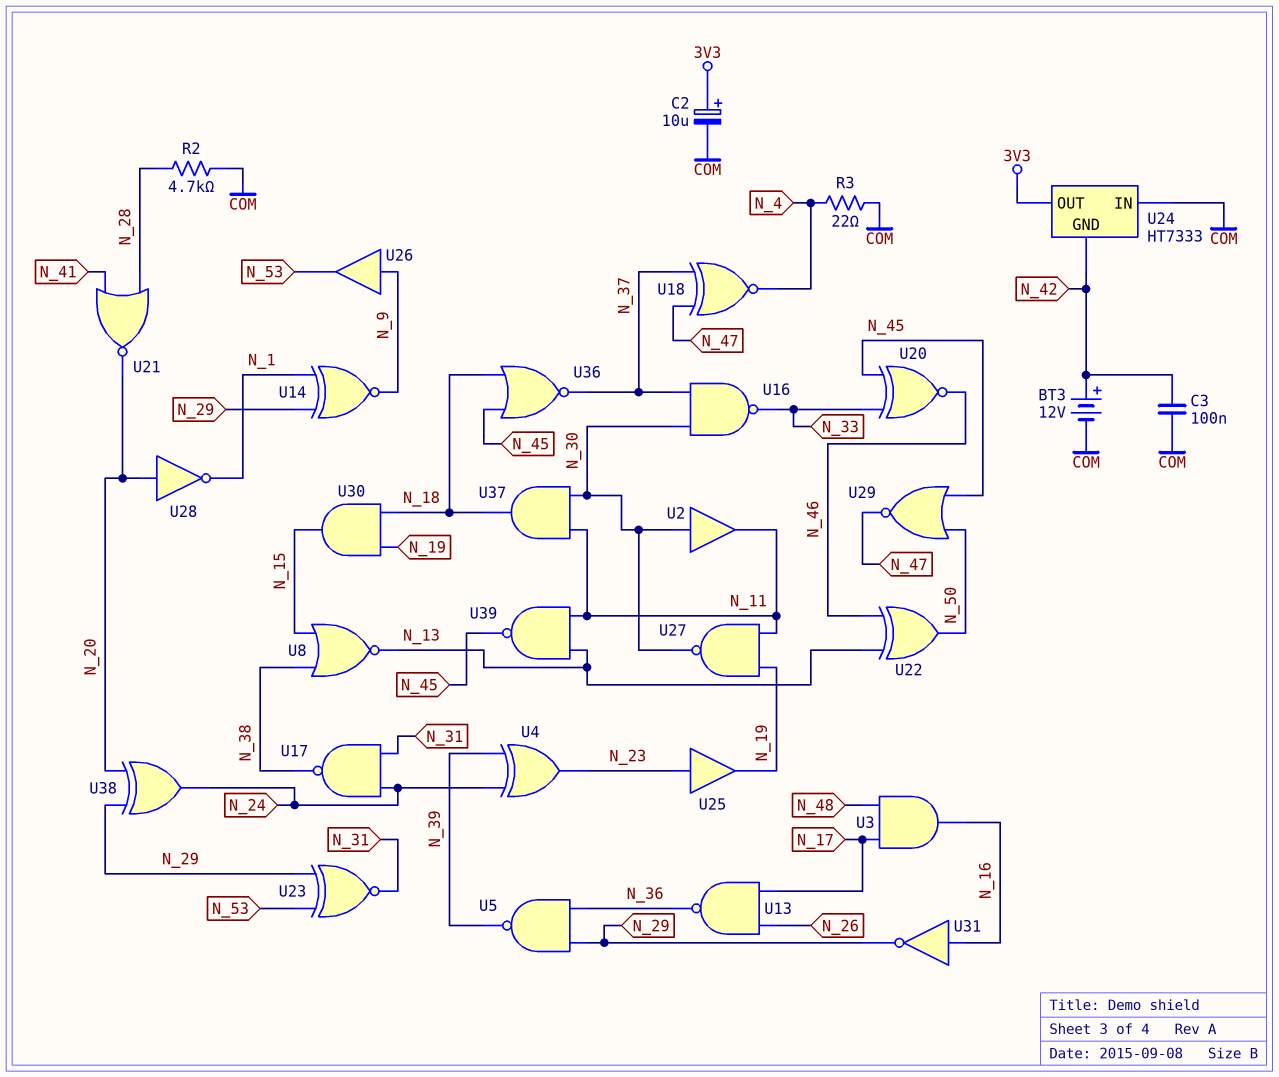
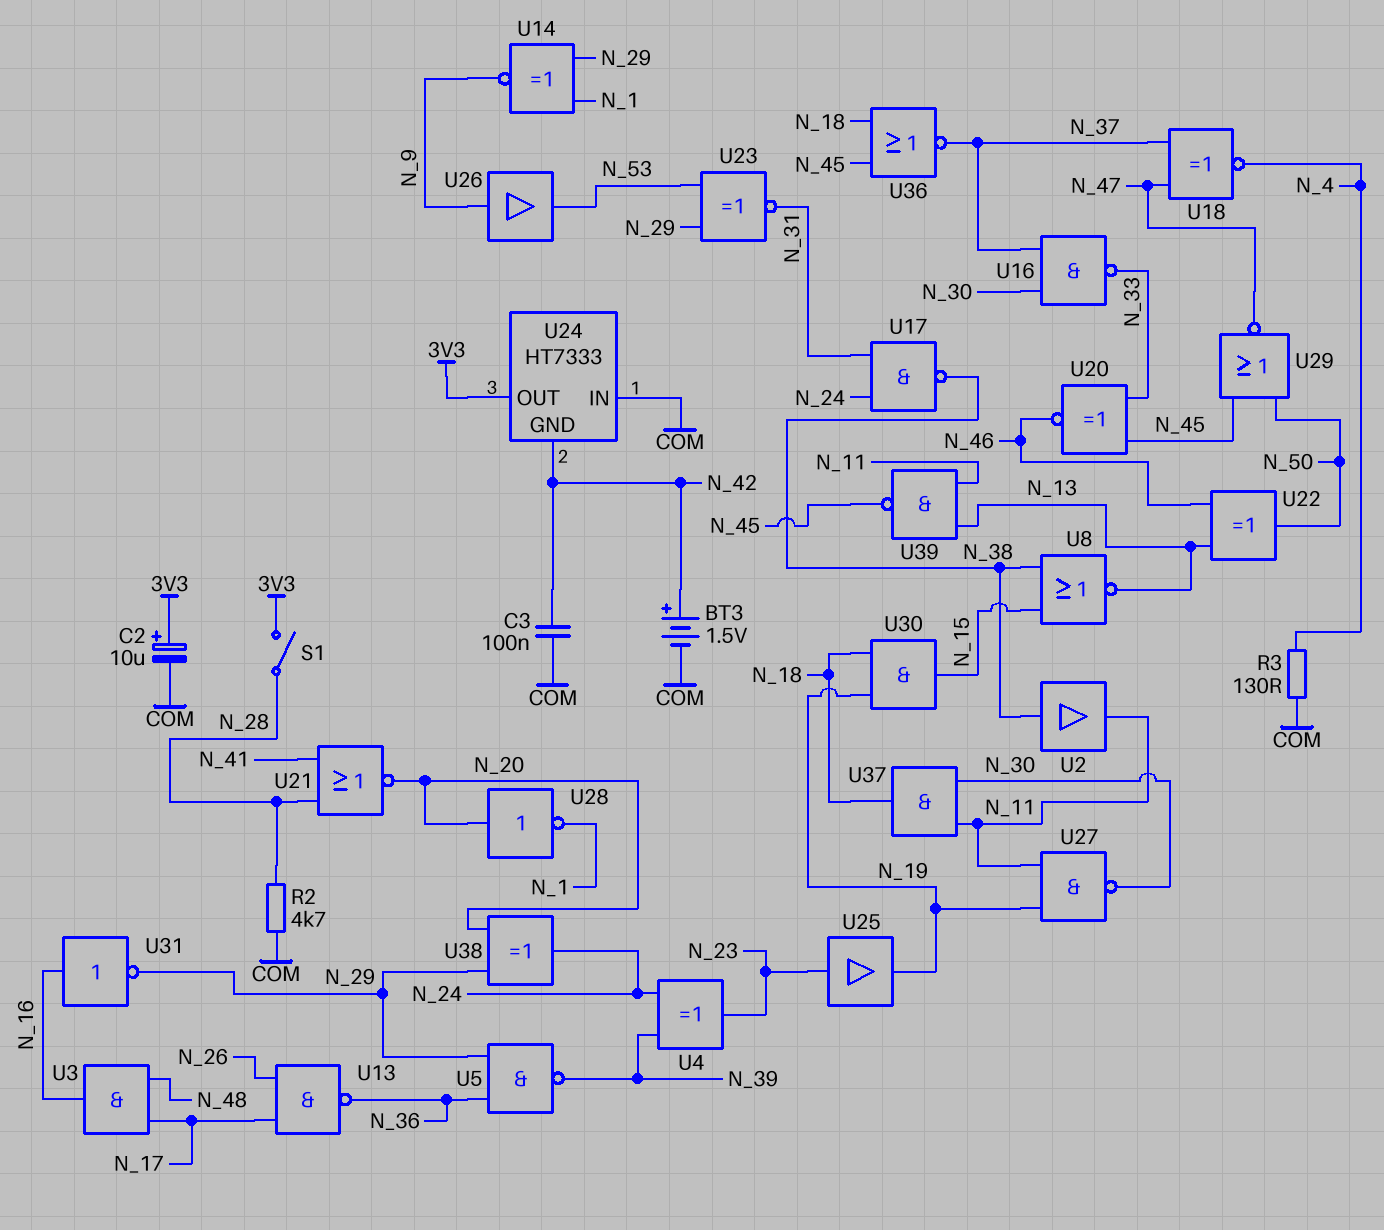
BT3: 12V (plus N_42, minus COM) -> 1.5V (plus N_42, minus COM)
R3: 22 (COM, N_4) -> 130 (COM, N_4)
S1: none -> switch (3V3, N_28)
U2: buffer (in N_30, out N_11) -> buffer (in N_38, out N_11)

